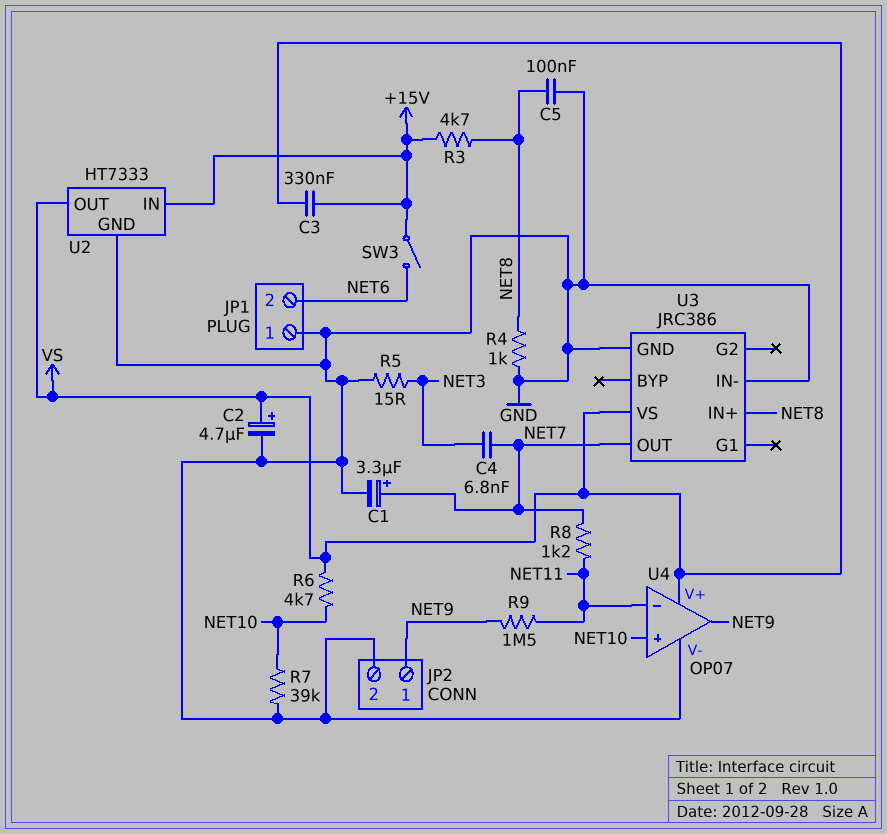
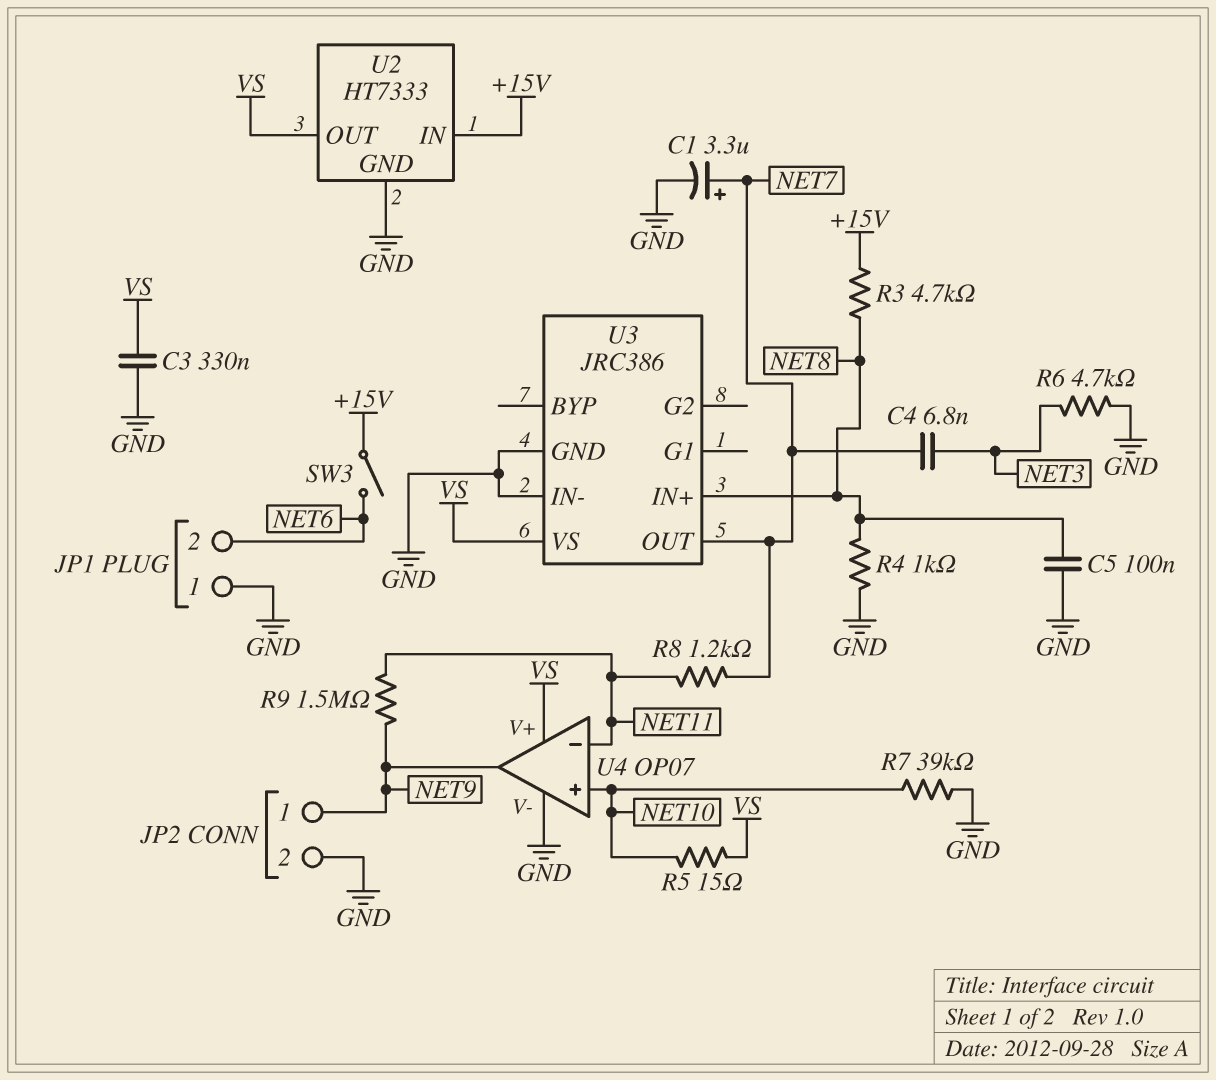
C2: 4.7uF (plus VS, minus GND) -> none
C3: 330nF (+15V, VS) -> 330nF (GND, VS)
R5: 15 (GND, NET3) -> 15 (NET10, VS)
R6: 4.7k (NET10, VS) -> 4.7k (GND, NET3)

